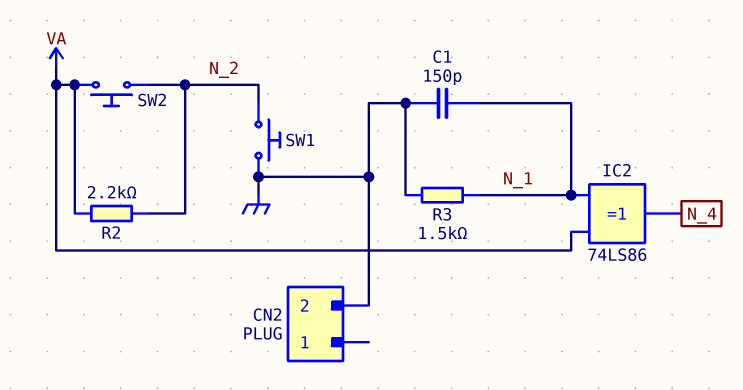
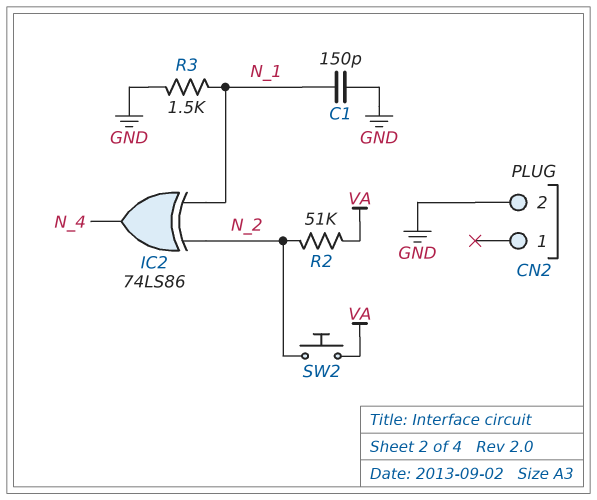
IC2: XOR 74LS86 (in N_1, in VA, out N_4) -> XOR 74LS86 (in N_1, in N_2, out N_4)
R2: 2.2k (N_2, VA) -> 51k (N_2, VA)
SW1: button (GND, N_2) -> none

